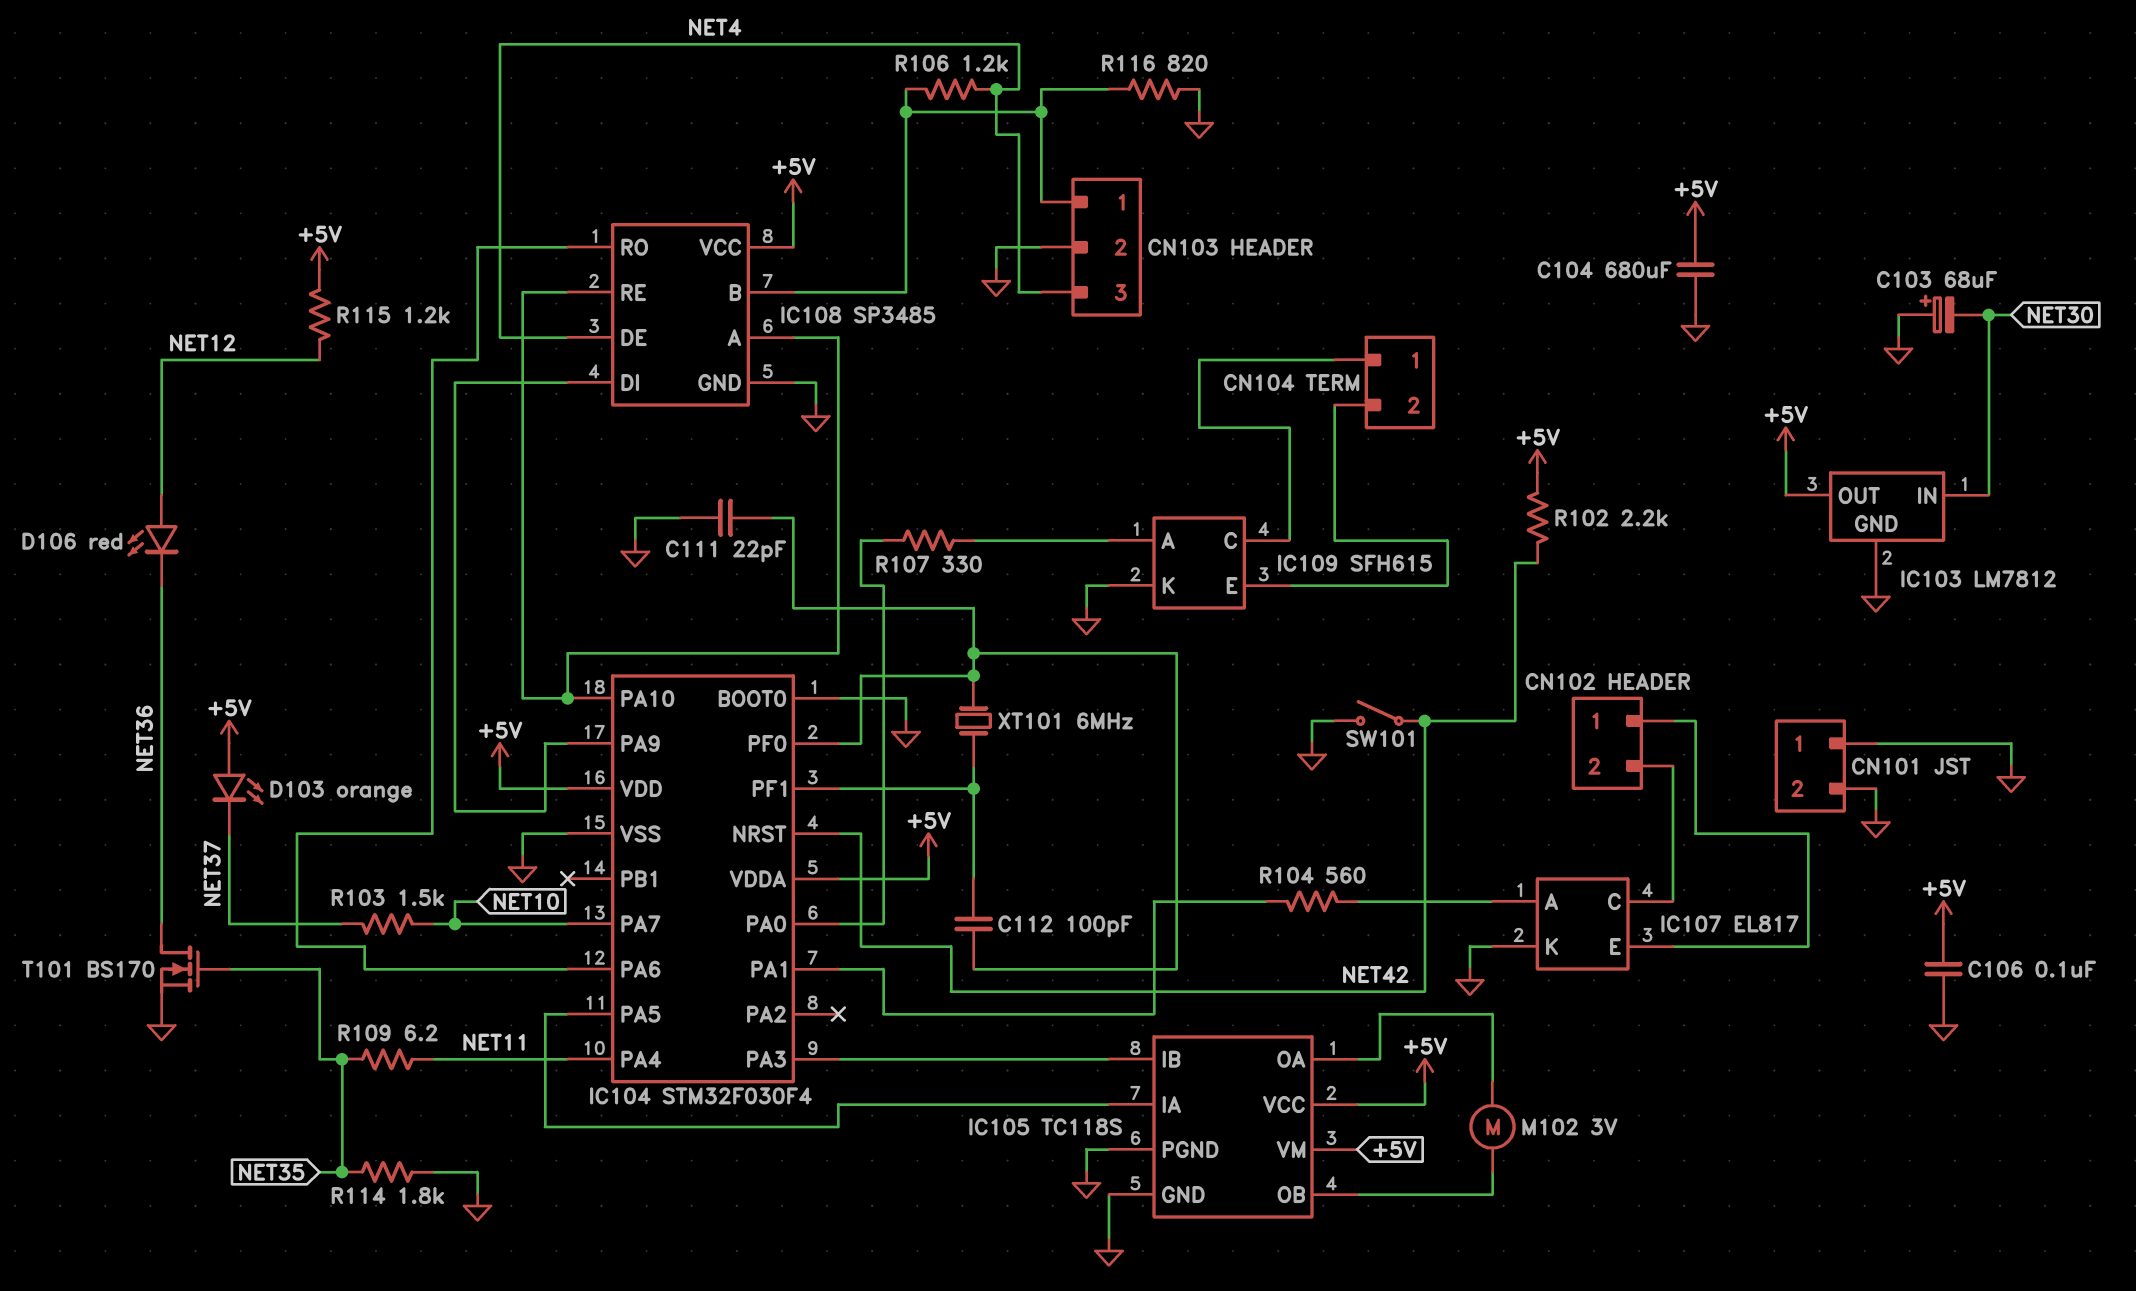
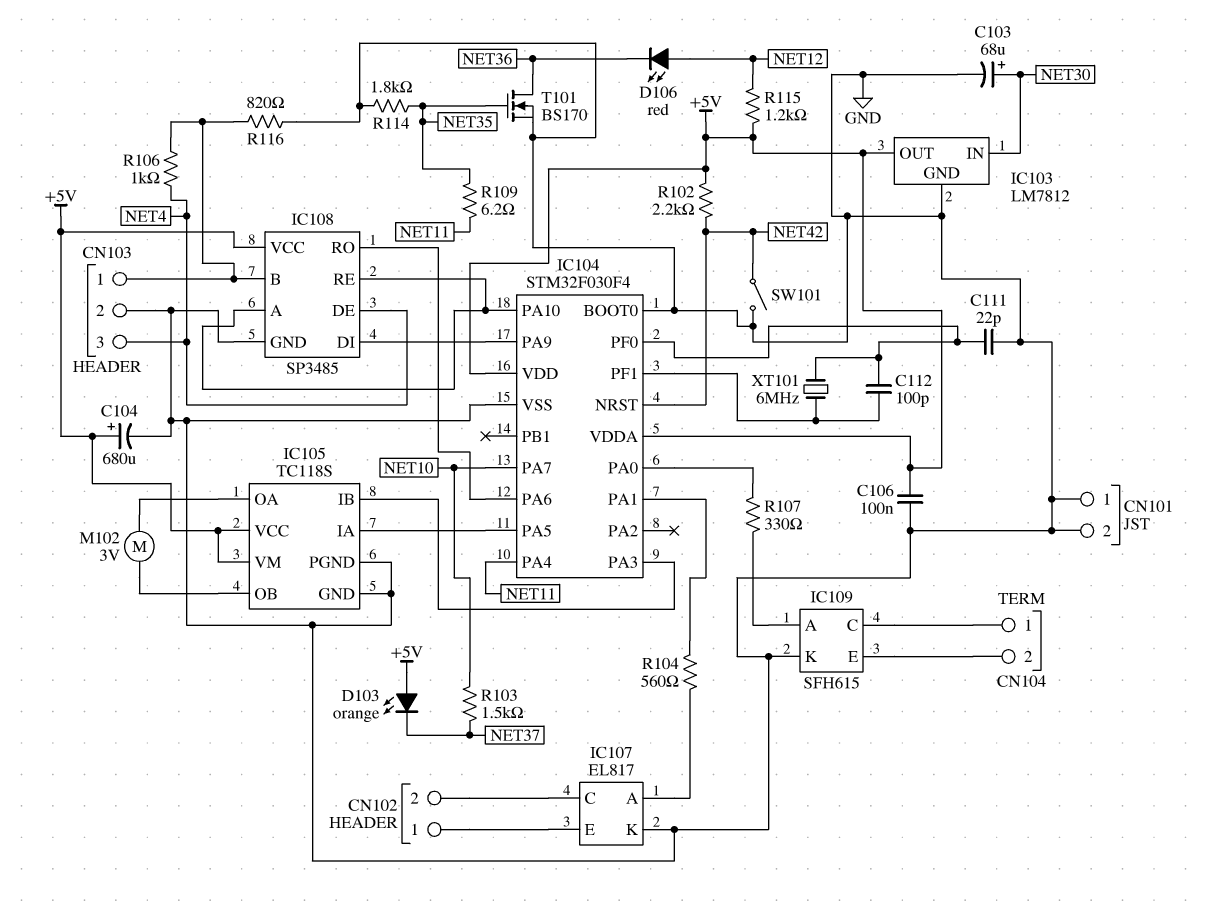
C103: 68uF (plus GND, minus NET30) -> 68uF (plus NET30, minus GND)
C104: 680uF (+5V, GND) -> 680uF (plus +5V, minus GND)
R106: 1.2k (CN103/1, NET4) -> 1k (CN103/1, NET4)

